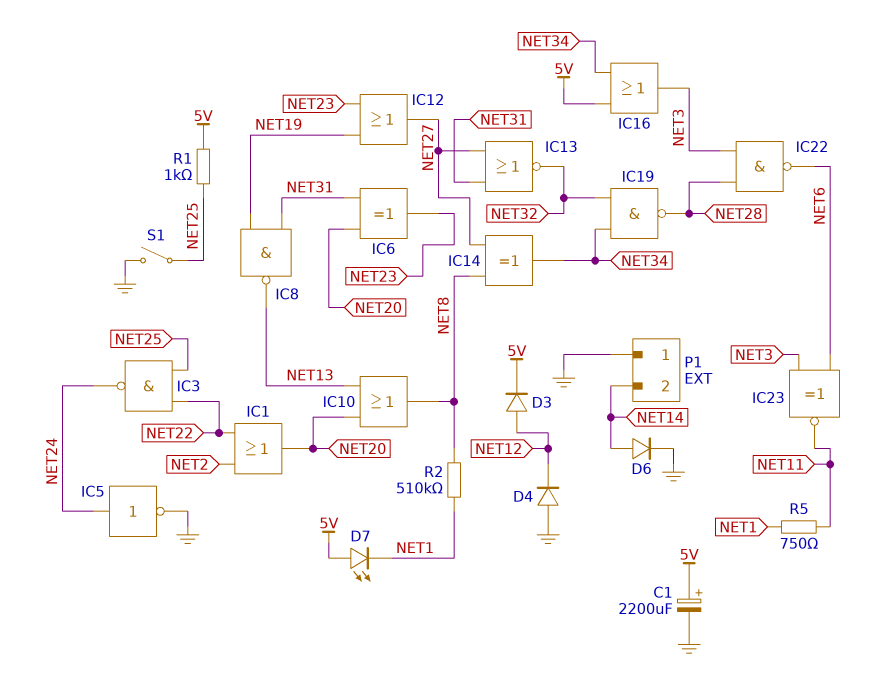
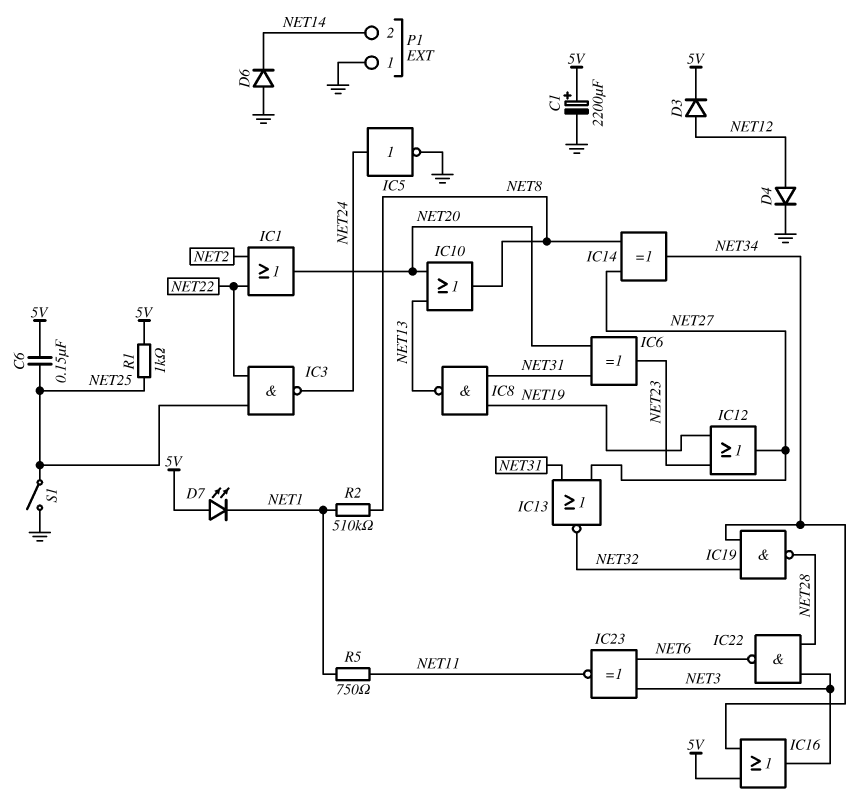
C6: none -> 150nF (5V, NET25)
D4: diode (A GND, K NET12) -> diode (A NET12, K GND)
D6: diode (A NET14, K GND) -> diode (A GND, K NET14)

